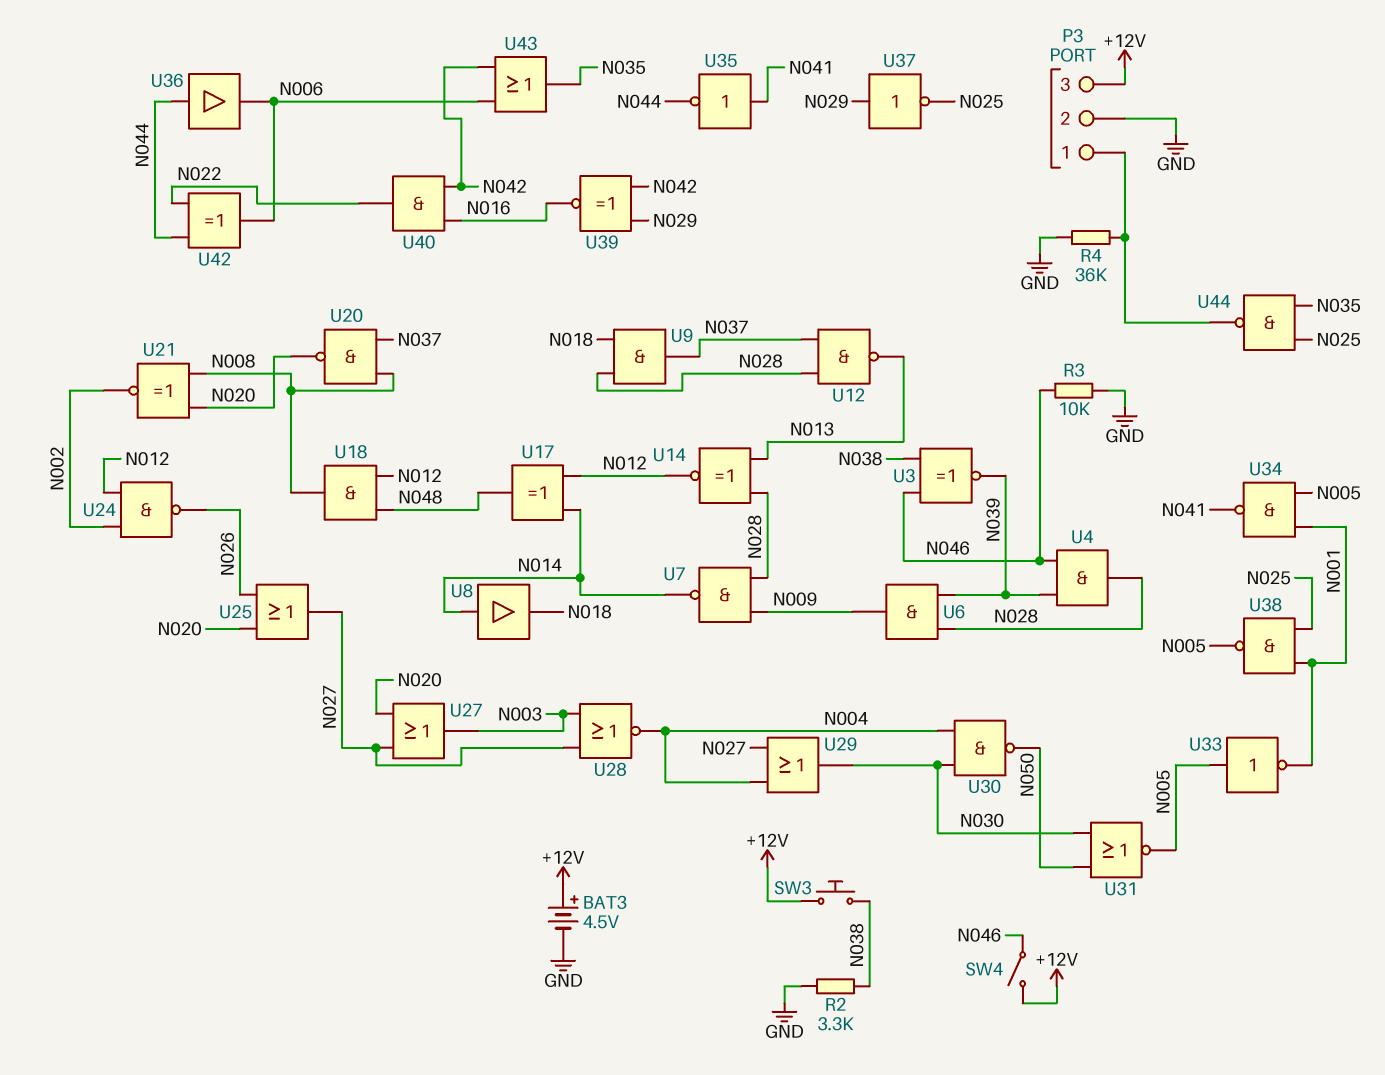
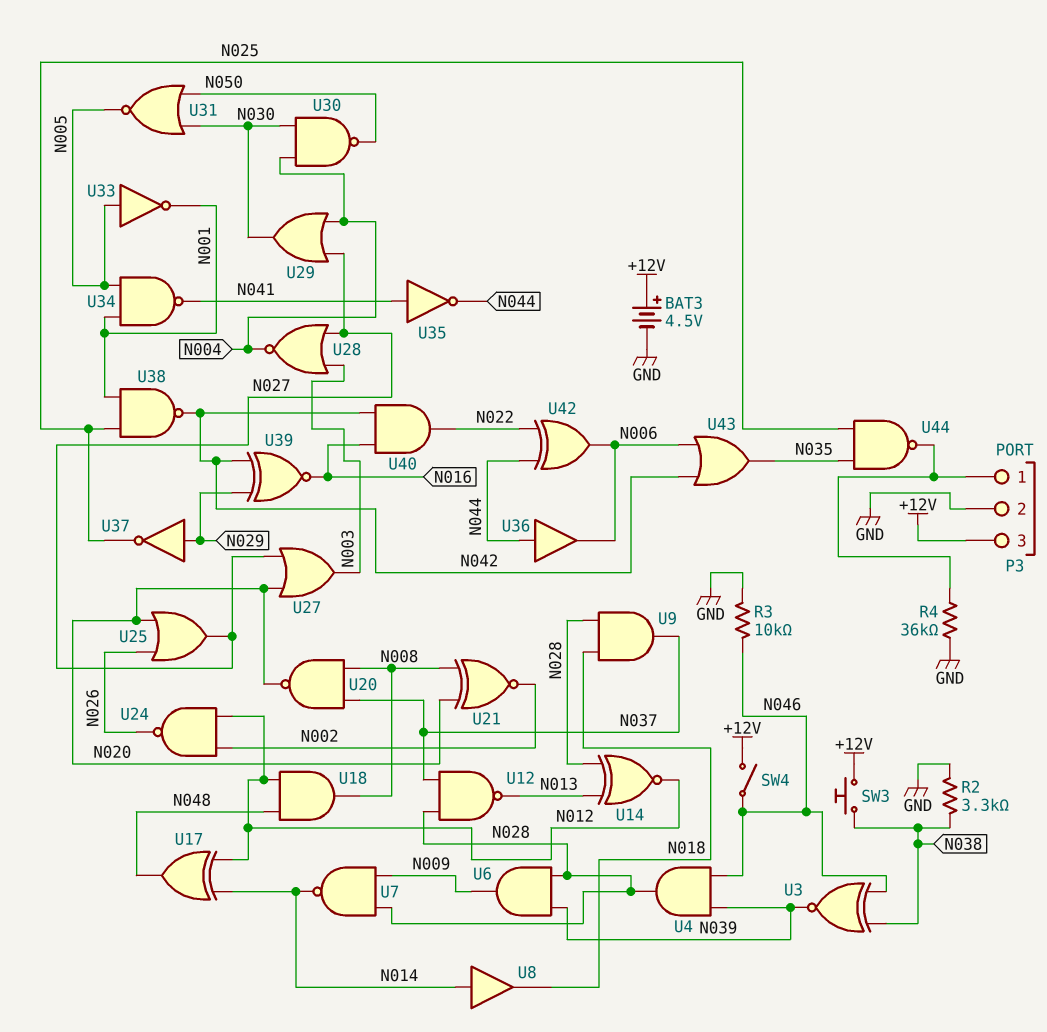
U38: NAND (in N001, in N025, out N005) -> NAND (in N001, in N025, out N042)

